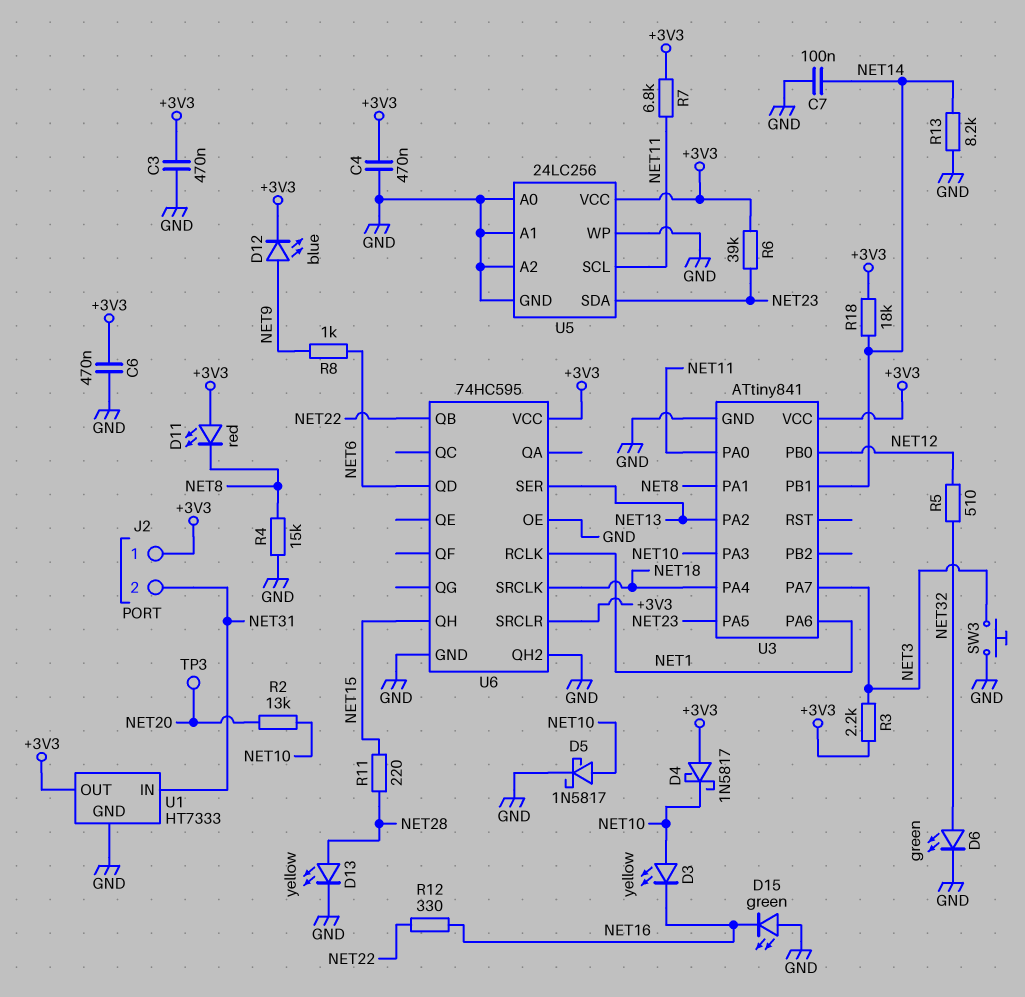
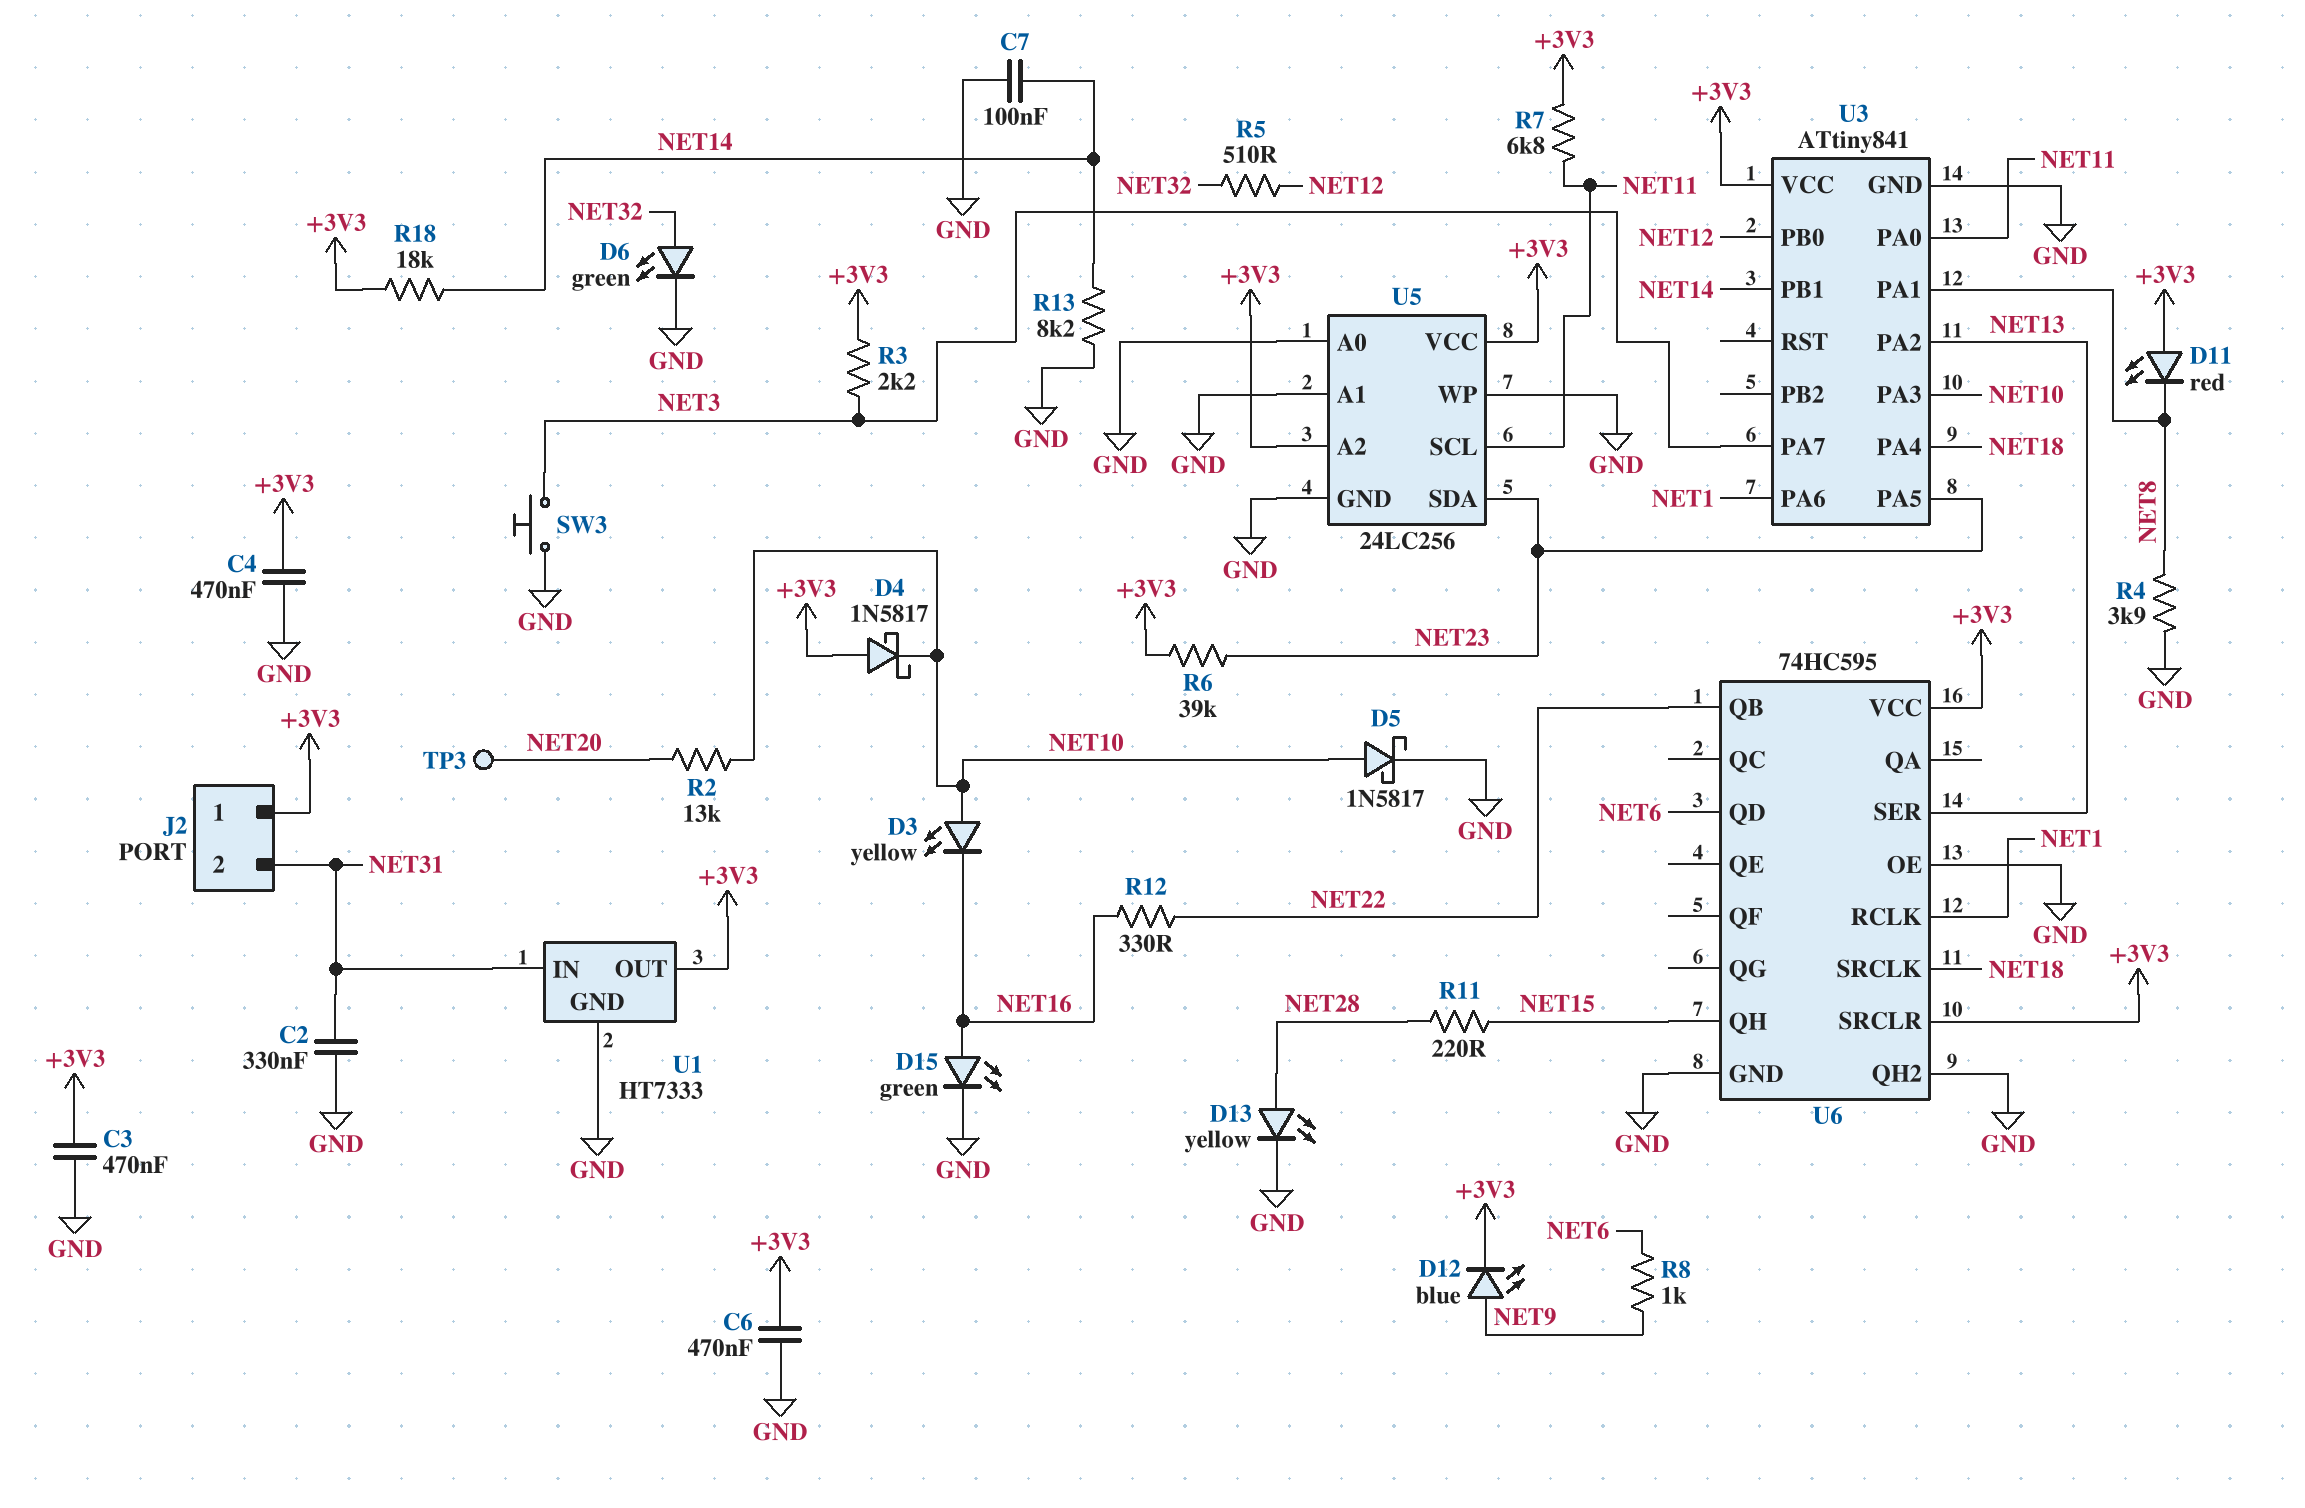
C2: none -> 330nF (GND, NET31)
D15: LED green (A GND, K NET16) -> LED green (A NET16, K GND)
R4: 15k (GND, NET8) -> 3.9k (GND, NET8)
U5 pin A2: GND -> +3V3

